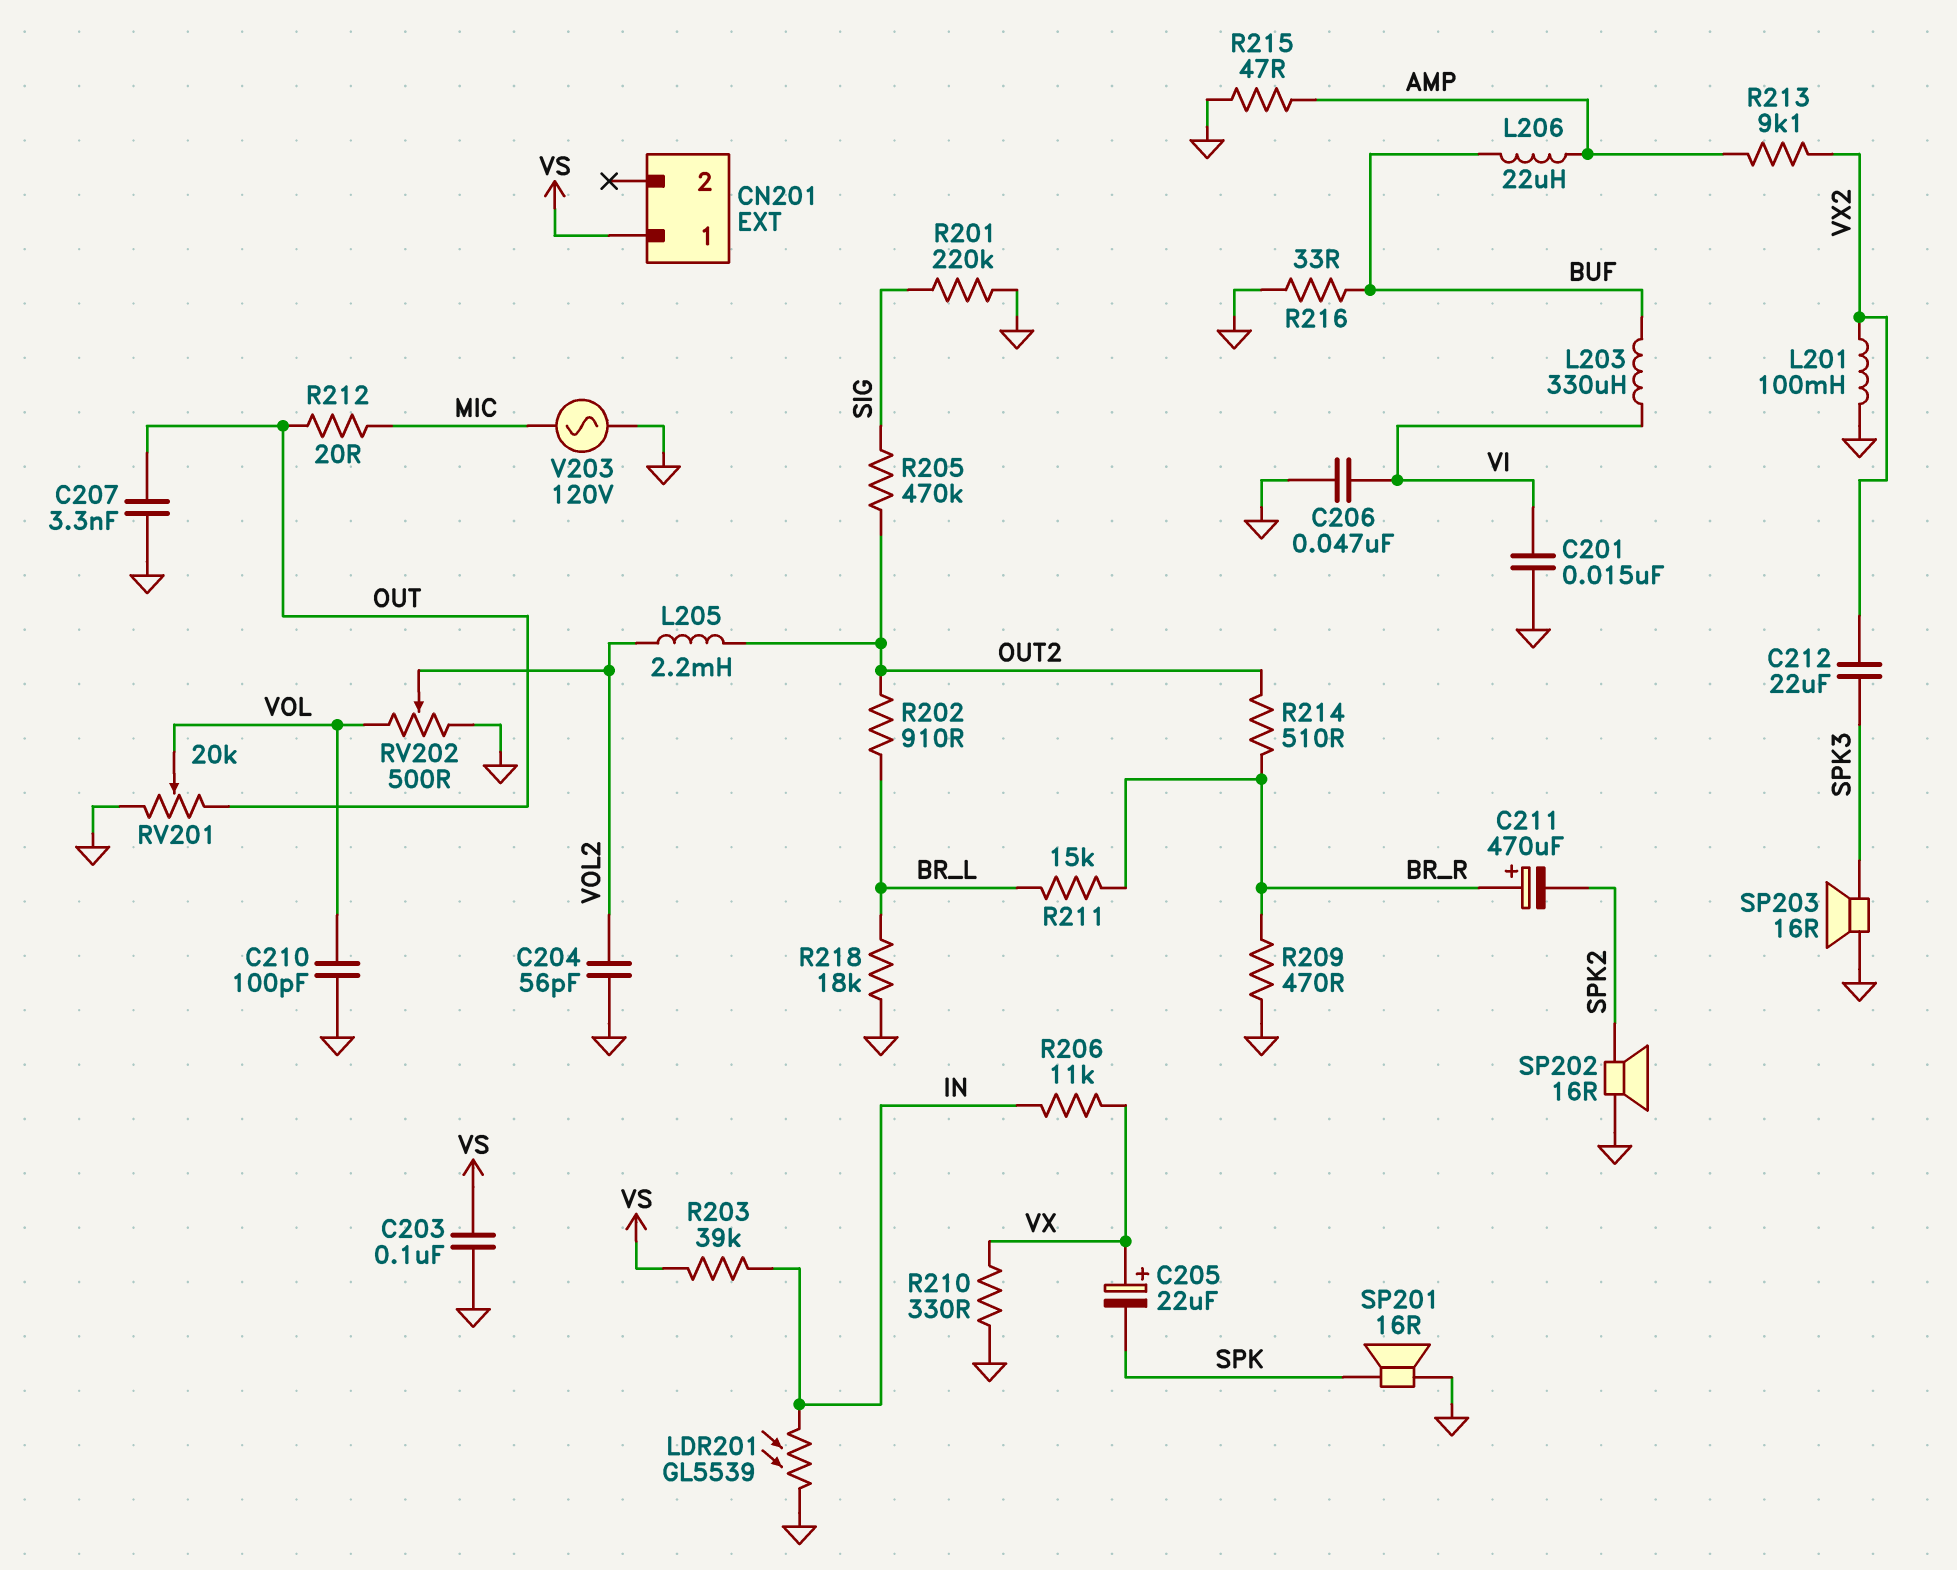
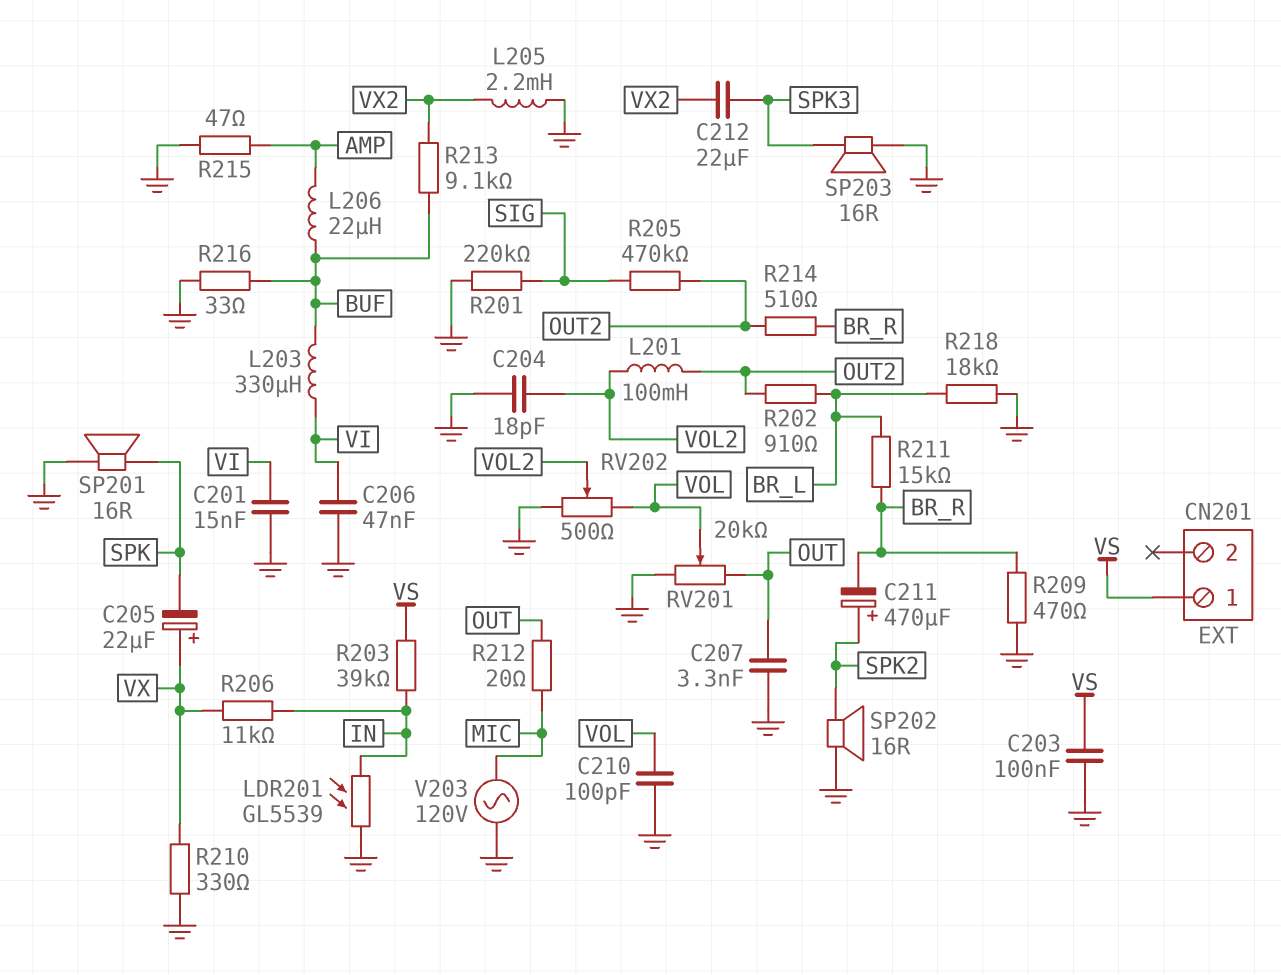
C204: 56pF (GND, VOL2) -> 18pF (GND, VOL2)
C211: 470uF (plus BR_R, minus SPK2) -> 470uF (plus SPK2, minus BR_R)
L201: 100mH (GND, VX2) -> 100mH (OUT2, VOL2)
L205: 2.2mH (OUT2, VOL2) -> 2.2mH (GND, VX2)
R213: 9.1k (AMP, VX2) -> 9.1k (BUF, VX2)

